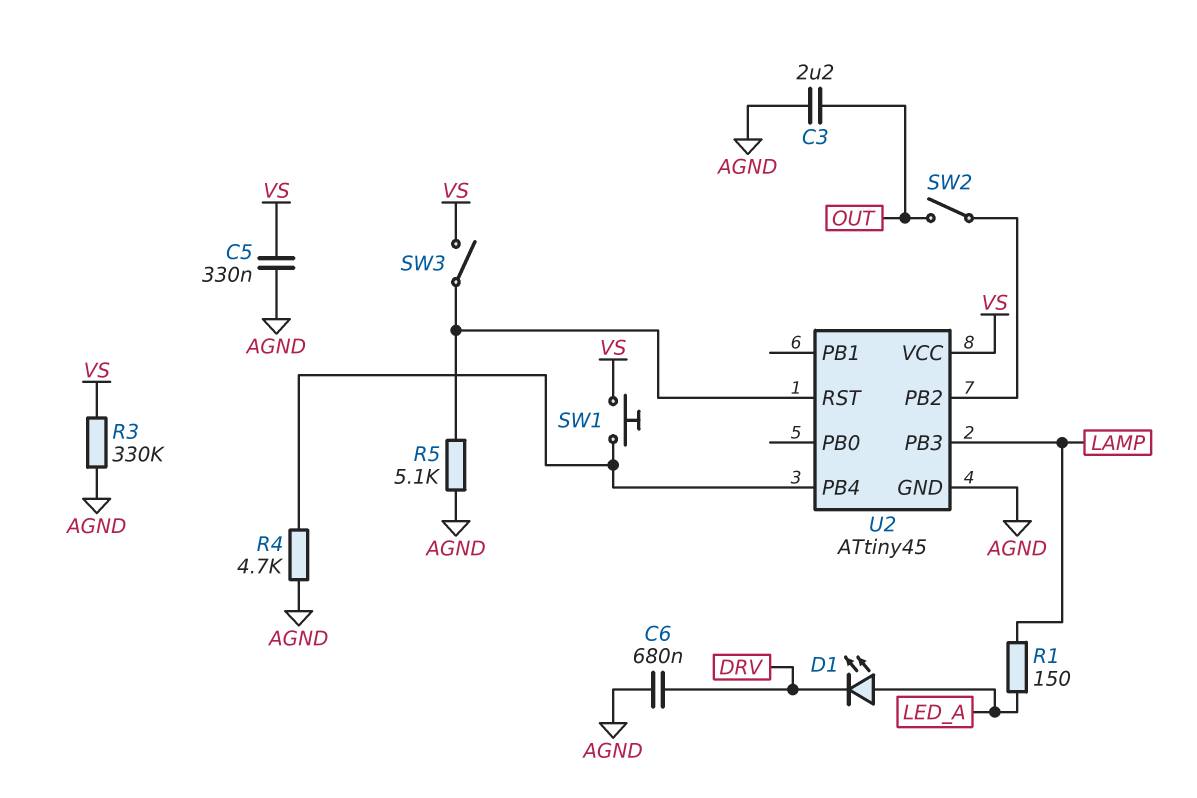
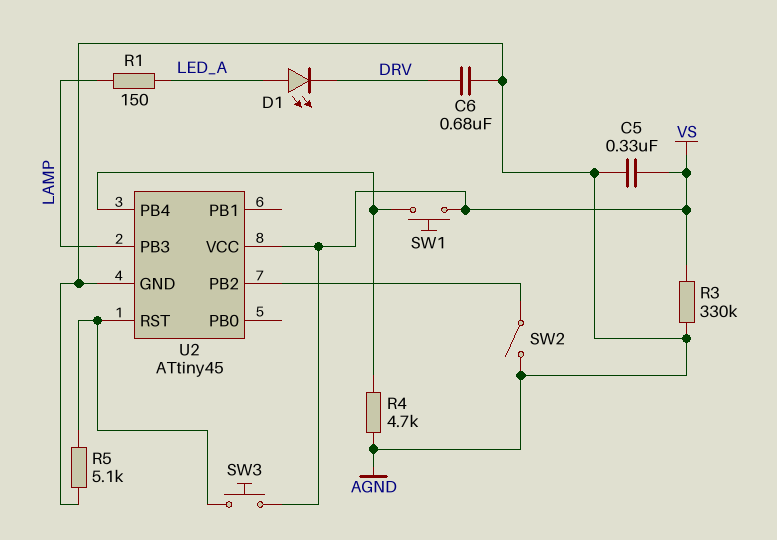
C3: 2.2uF (AGND, OUT) -> none
SW2: switch (OUT, U2/PB2) -> switch (AGND, U2/PB2)
SW3: switch (U2/RST, VS) -> button (U2/RST, VS)

